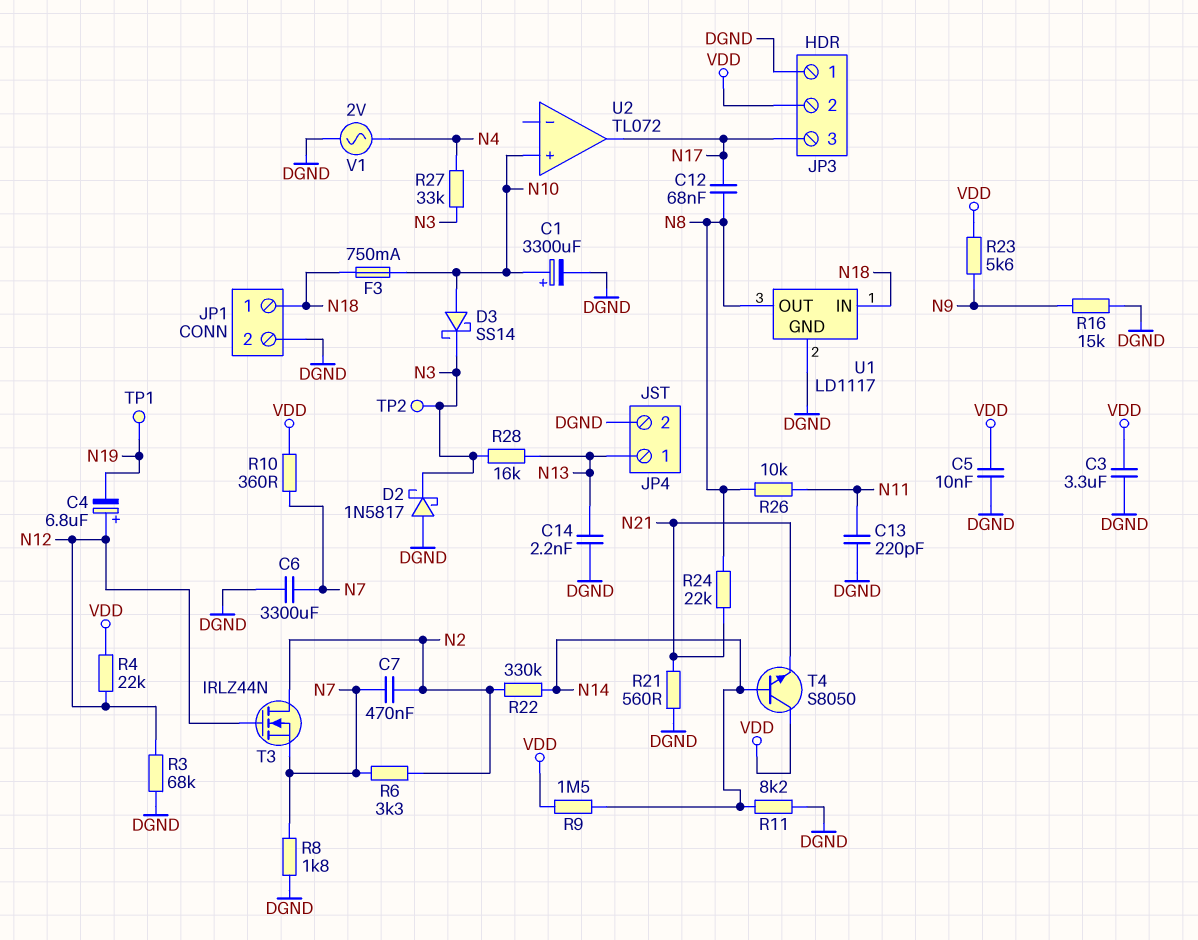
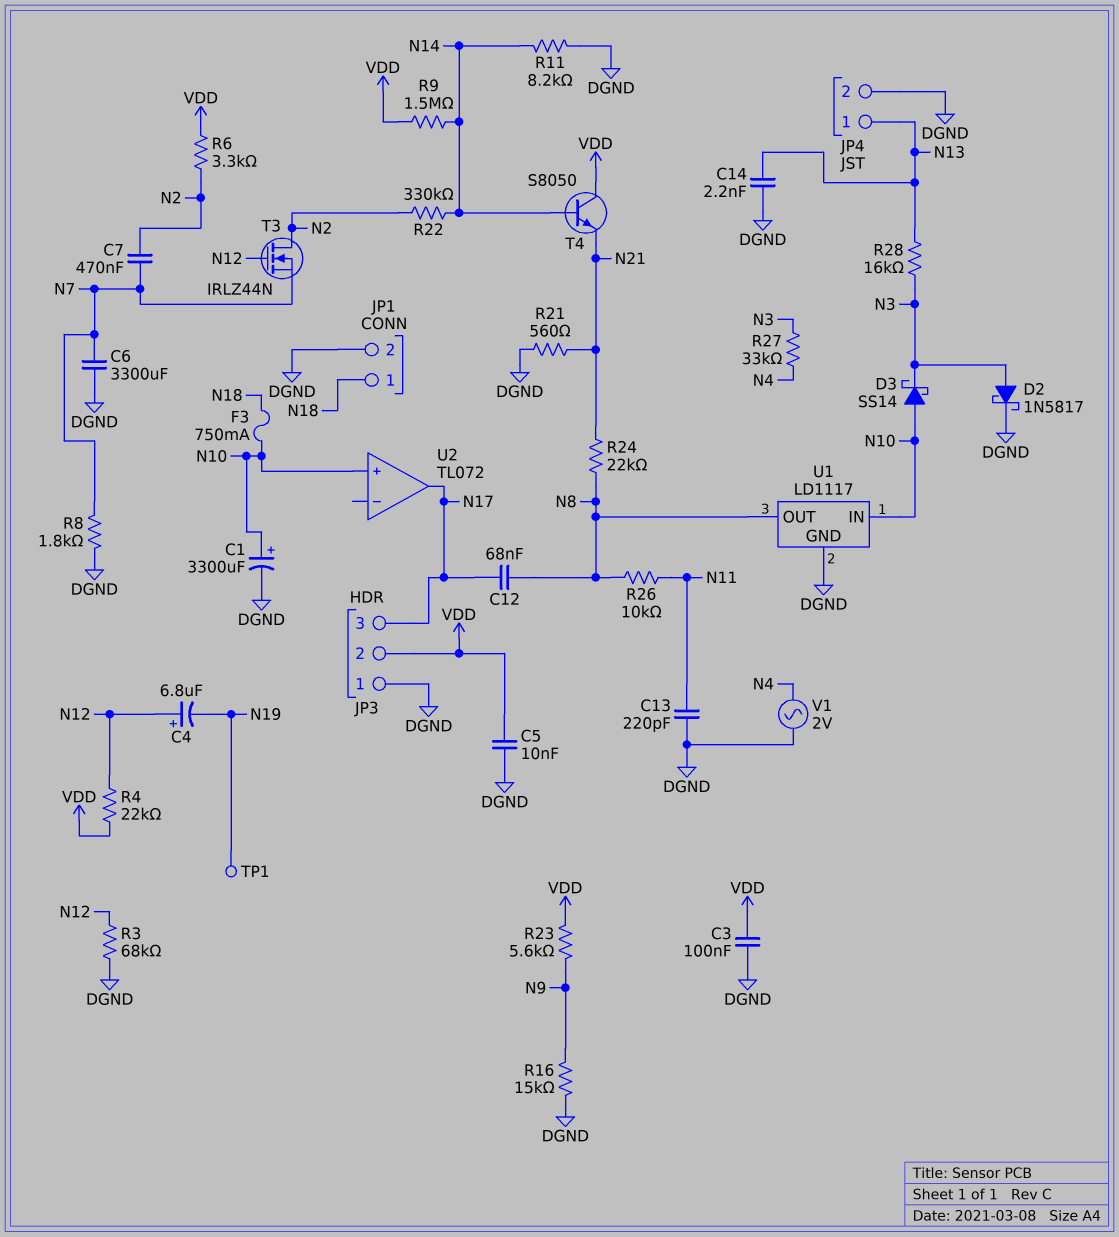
C3: 3.3uF (DGND, VDD) -> 100nF (DGND, VDD)
D2: schottky 1N5817 (A DGND, K N3) -> schottky 1N5817 (A N3, K DGND)
R6: 3.3k (N2, N7) -> 3.3k (N2, VDD)
R10: 360 (N7, VDD) -> none
TP2: test point (N3) -> none
U1 pin IN: N18 -> N10

